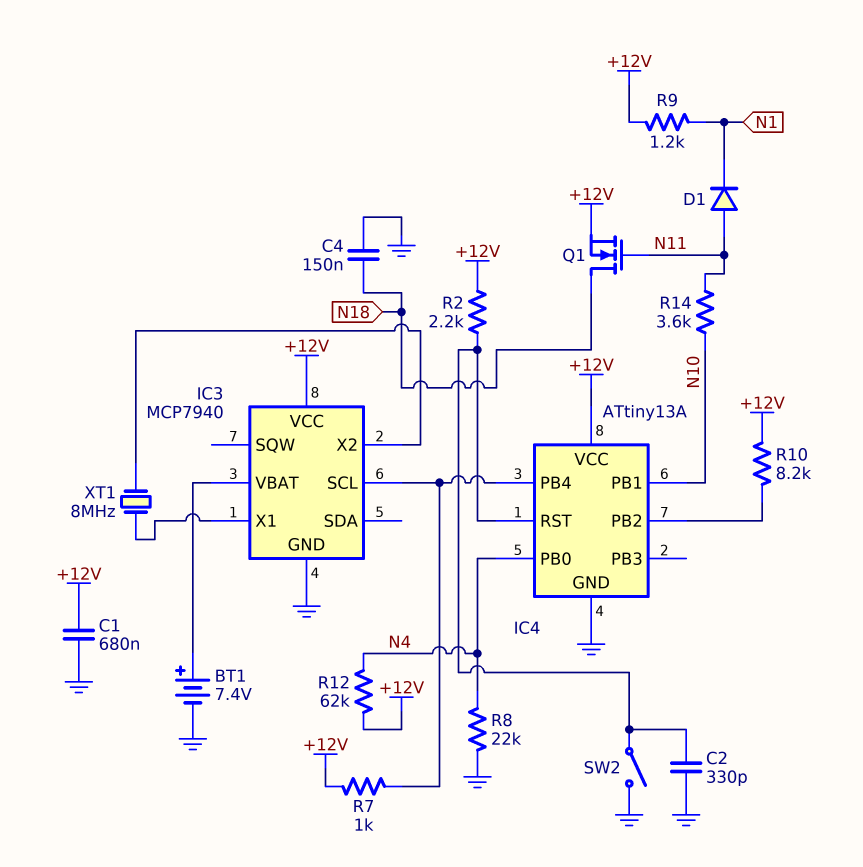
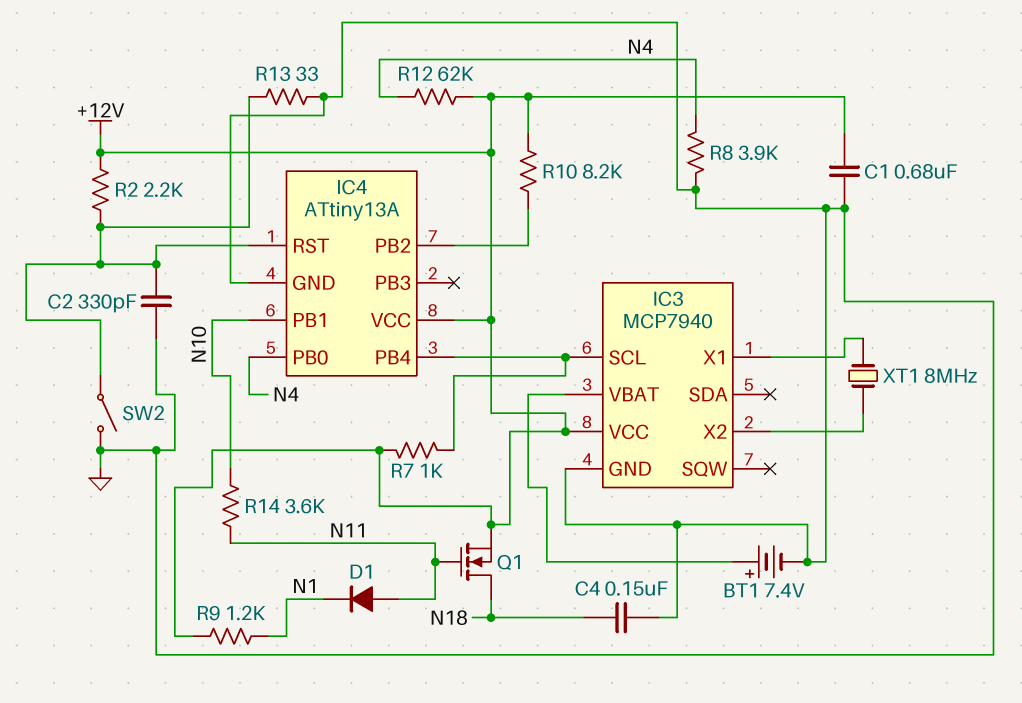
R8: 22k (GND, N4) -> 3.9k (GND, N4)
R13: none -> 33 (GND, IC4/RST)

